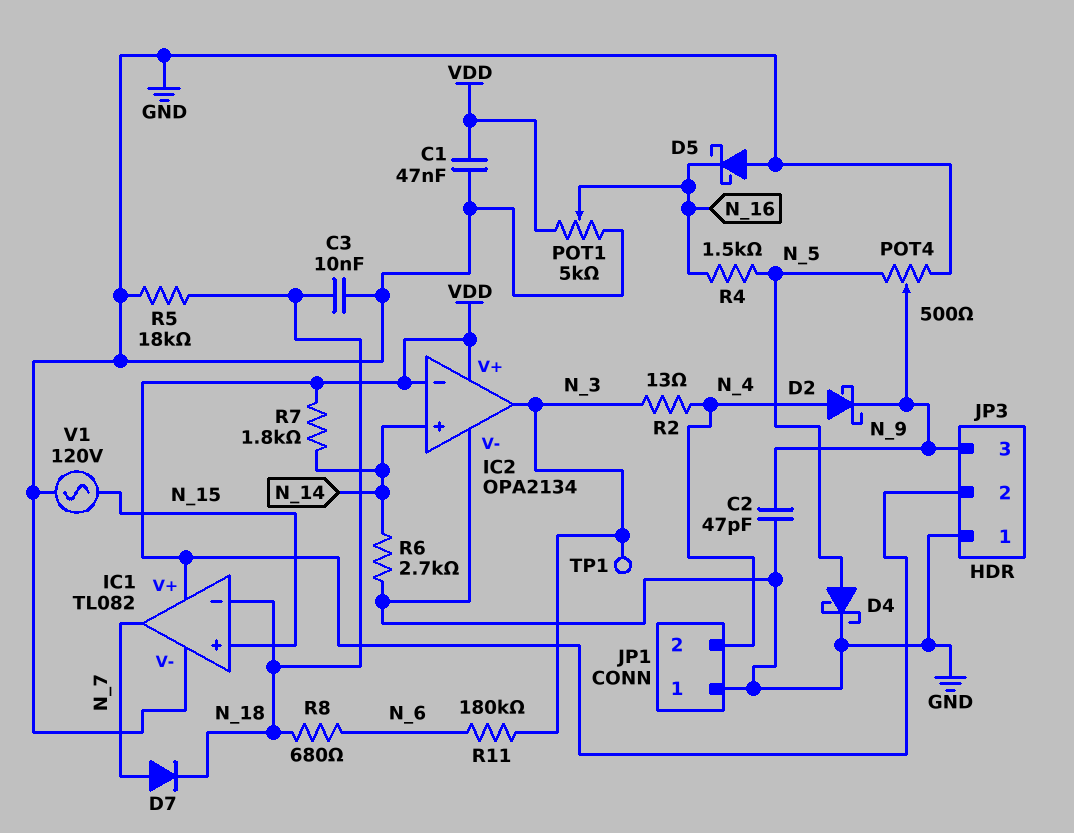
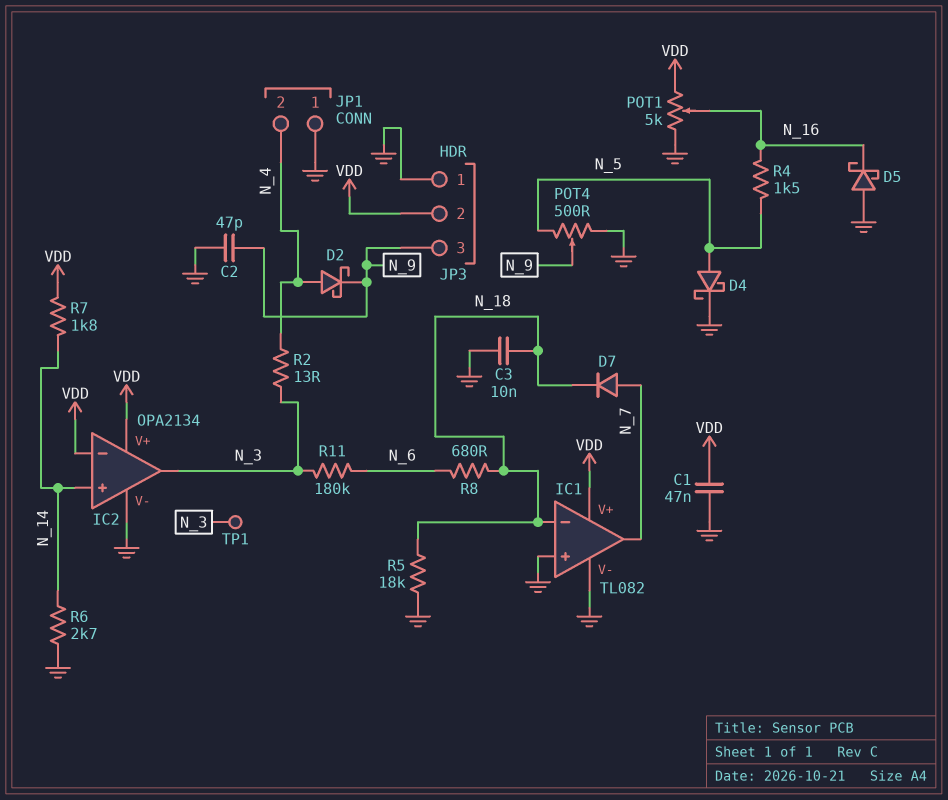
IC1 pin in+: N_15 -> GND
V1: AC 120V (GND, N_15) -> none

